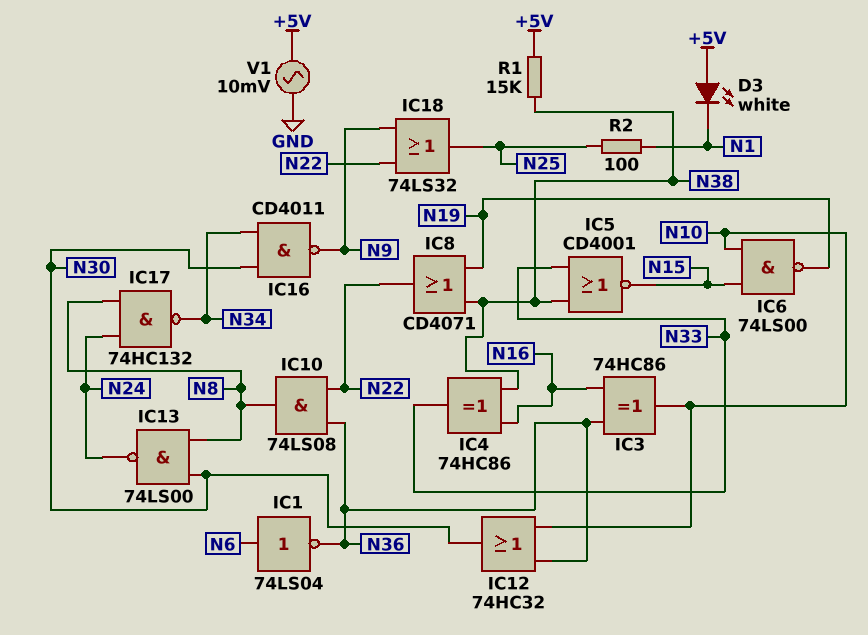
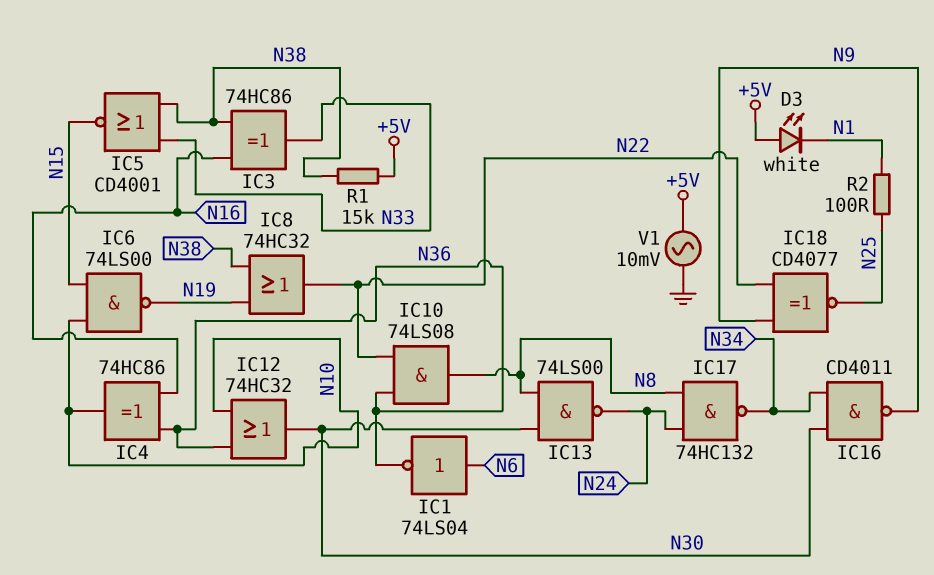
IC3: XOR 74HC86 (in N16, in N36, out N10) -> XOR 74HC86 (in N16, in N38, out N33)
IC4: XOR 74HC86 (in N16, in N38, out N33) -> XOR 74HC86 (in N16, in N36, out N10)
IC8: OR CD4071 (in N19, in N38, out N22) -> OR 74HC32 (in N19, in N38, out N22)
IC18: OR 74LS32 (in N9, in N22, out N25) -> XNOR CD4077 (in N9, in N22, out N25)

